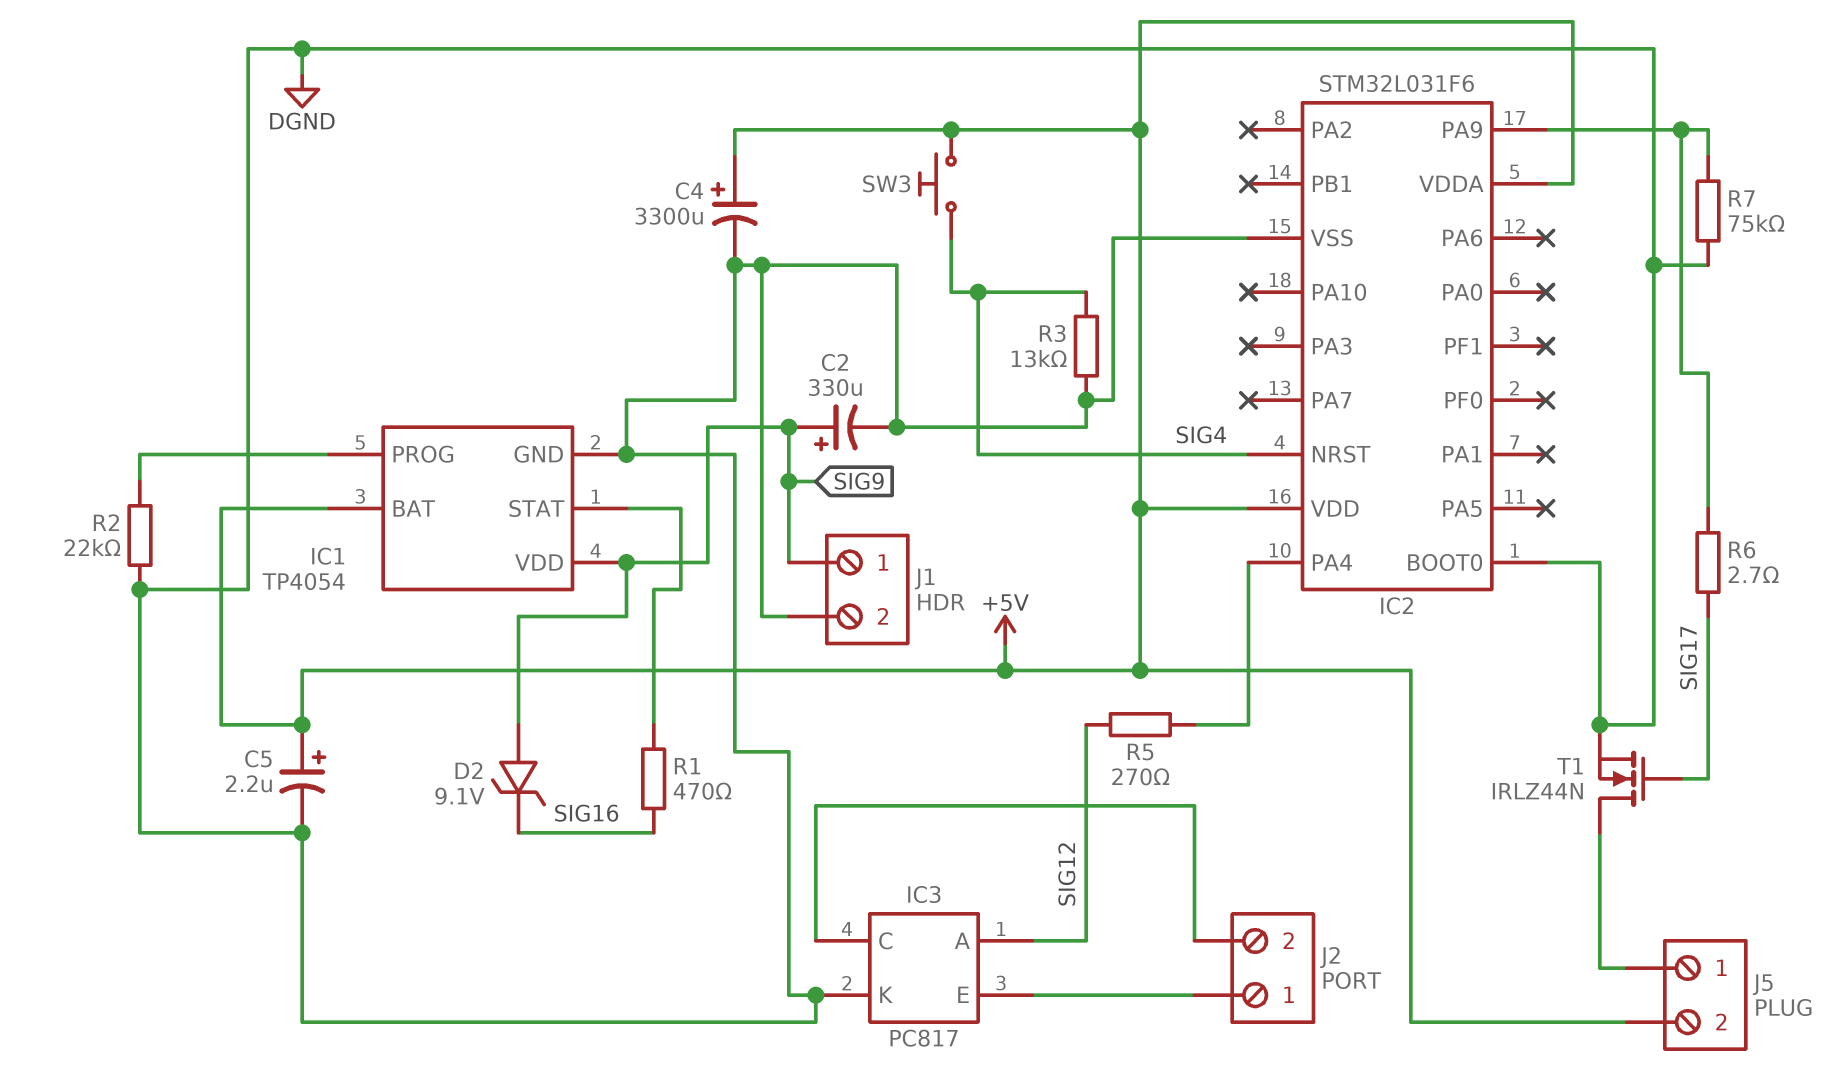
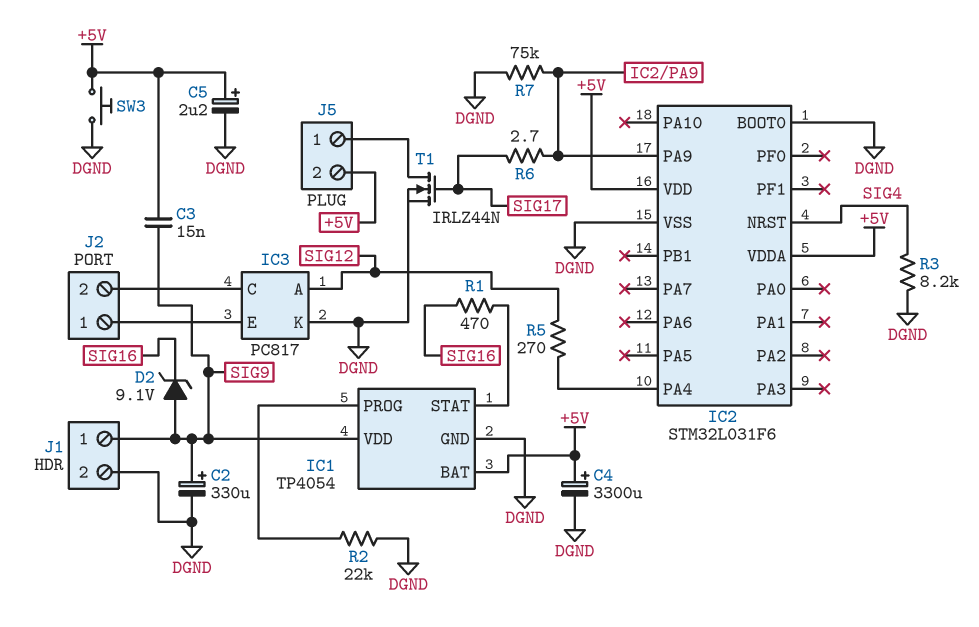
C3: none -> 15nF (+5V, SIG9)
R3: 13k (DGND, SIG4) -> 8.2k (DGND, SIG4)
SW3: button (+5V, SIG4) -> button (+5V, DGND)

